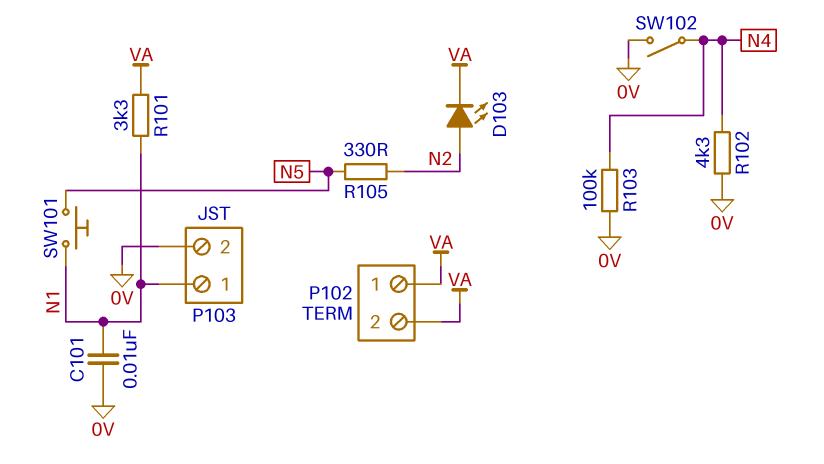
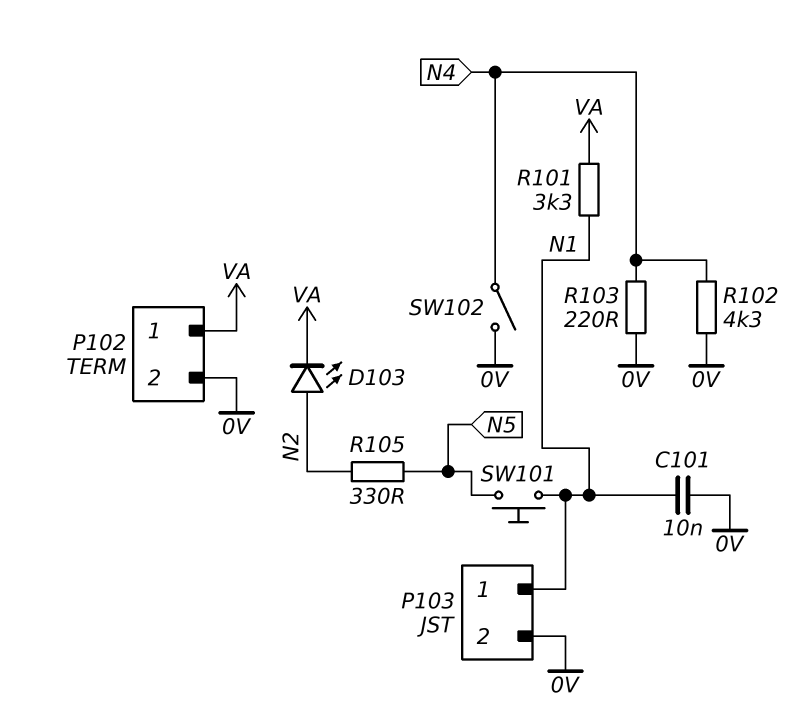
P102 pin 2: VA -> 0V
R103: 100k (0V, N4) -> 220 (0V, N4)

